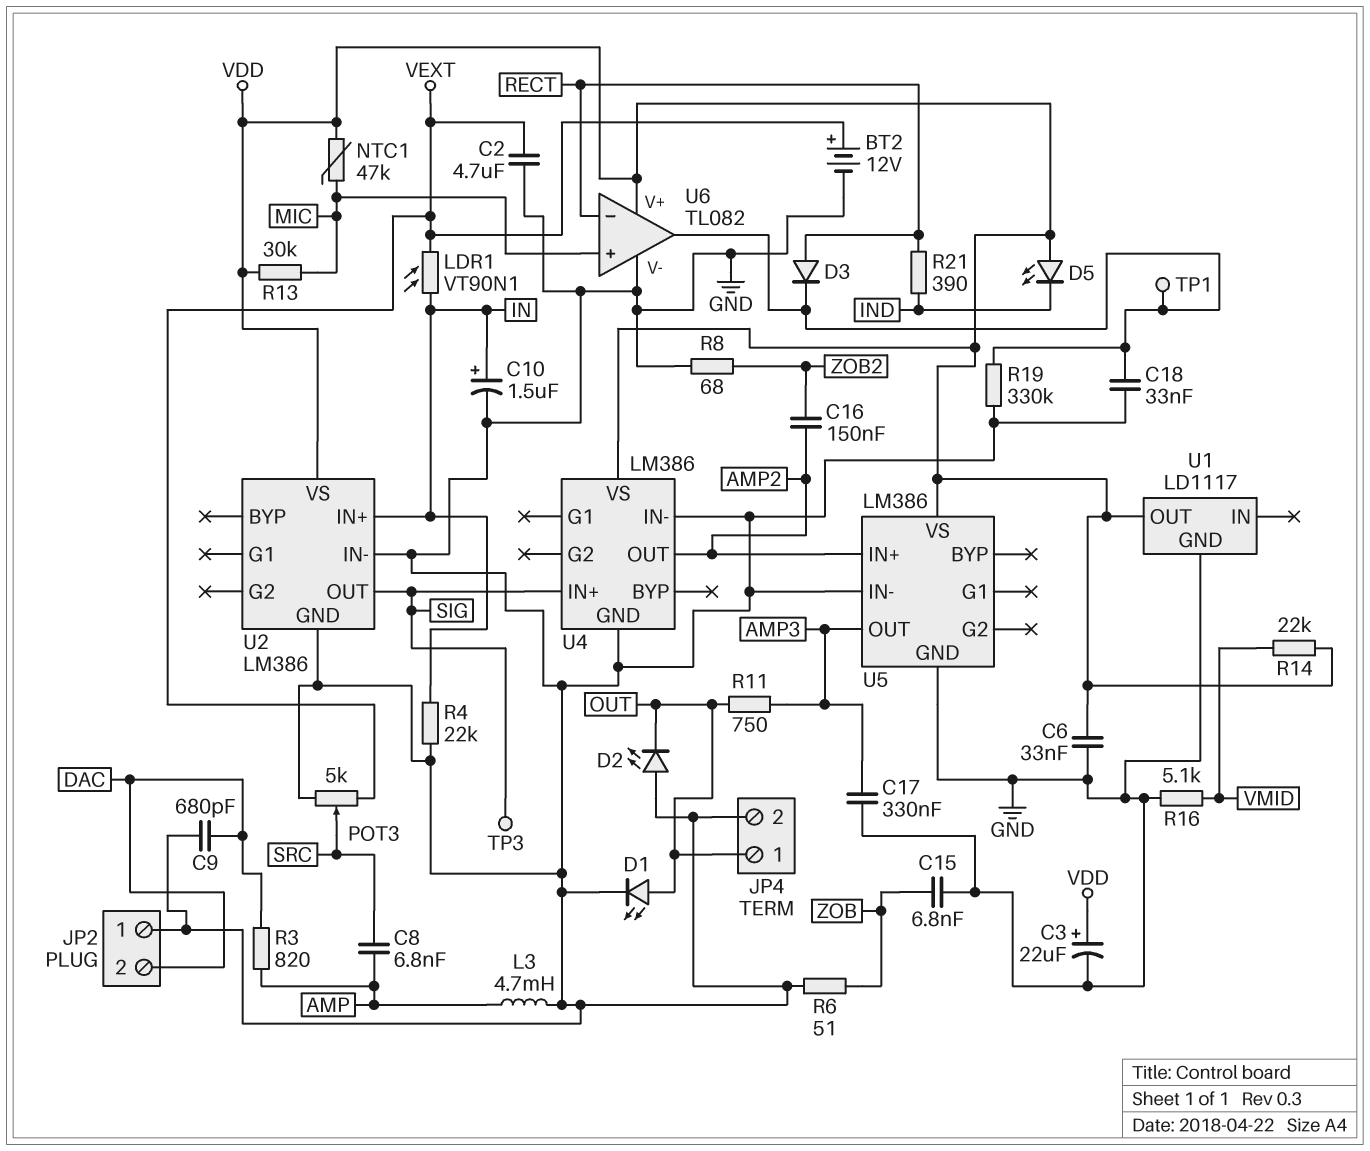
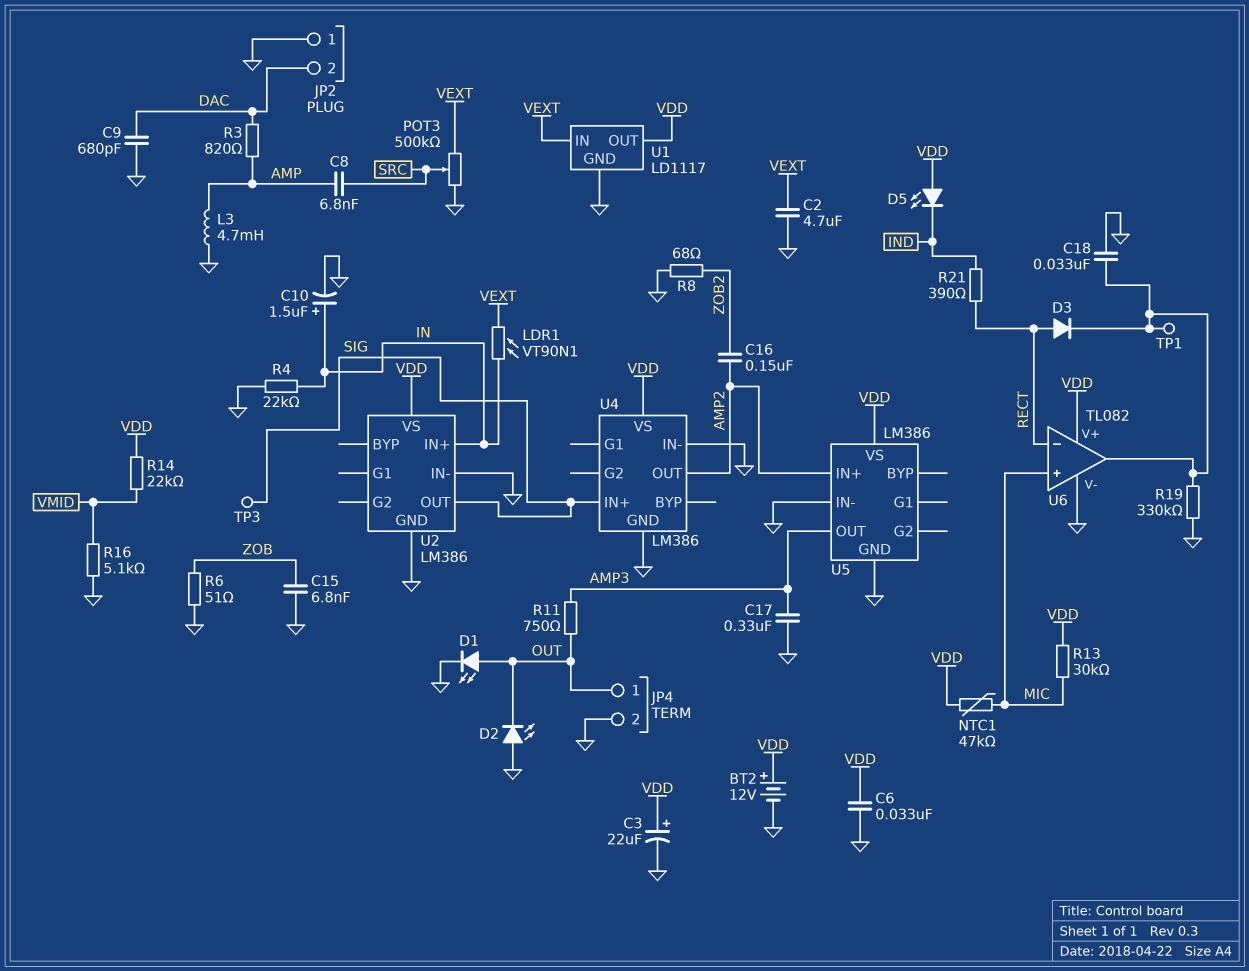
BT2: 12V (plus VEXT, minus GND) -> 12V (plus VDD, minus GND)
POT3: 5k (GND, VEXT, wiper SRC) -> 500k (GND, VEXT, wiper SRC)
U1 pin IN: none -> VEXT

